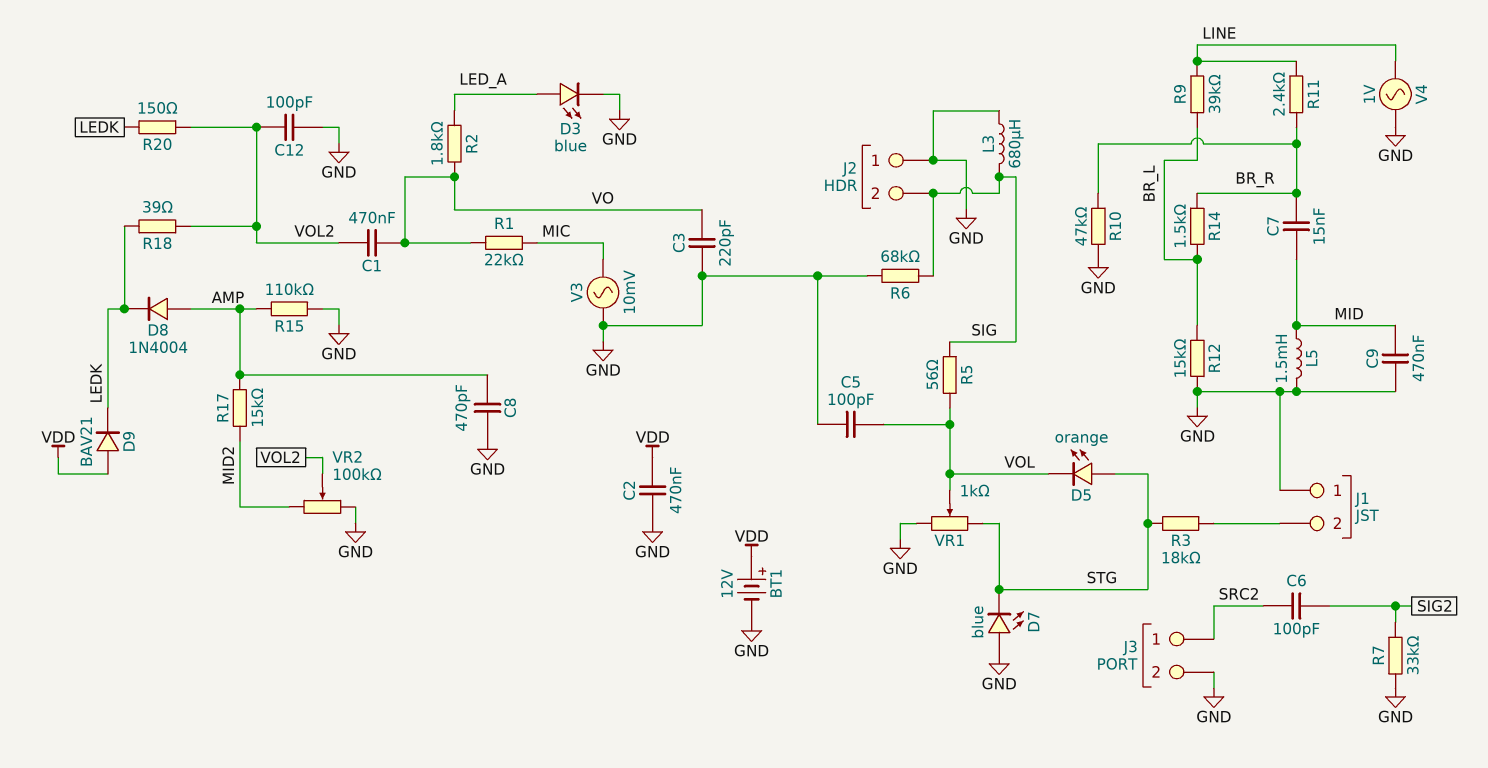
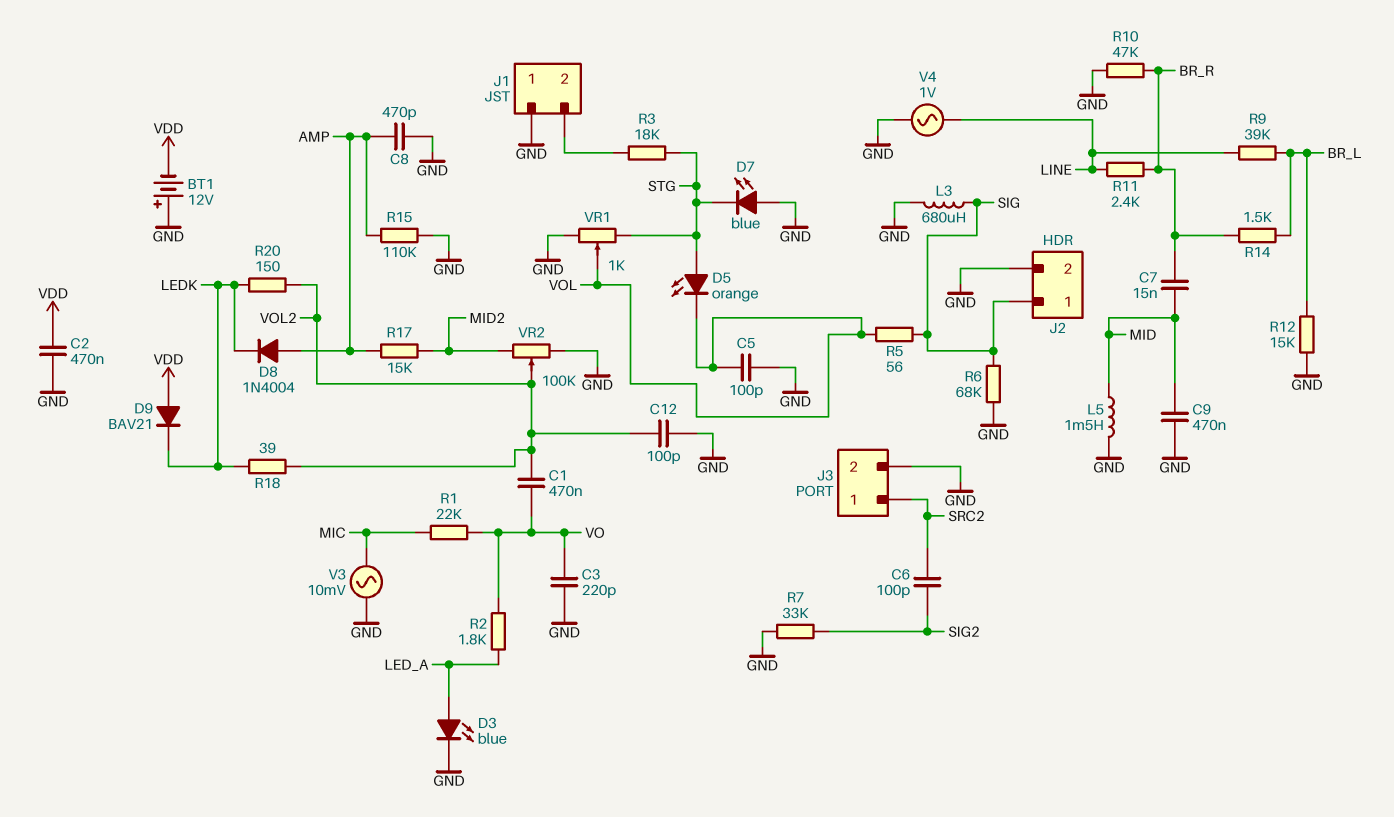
BT1: 12V (plus VDD, minus GND) -> 12V (plus GND, minus VDD)
J2 pin 1: GND -> SIG
J2 pin 2: SIG -> GND

